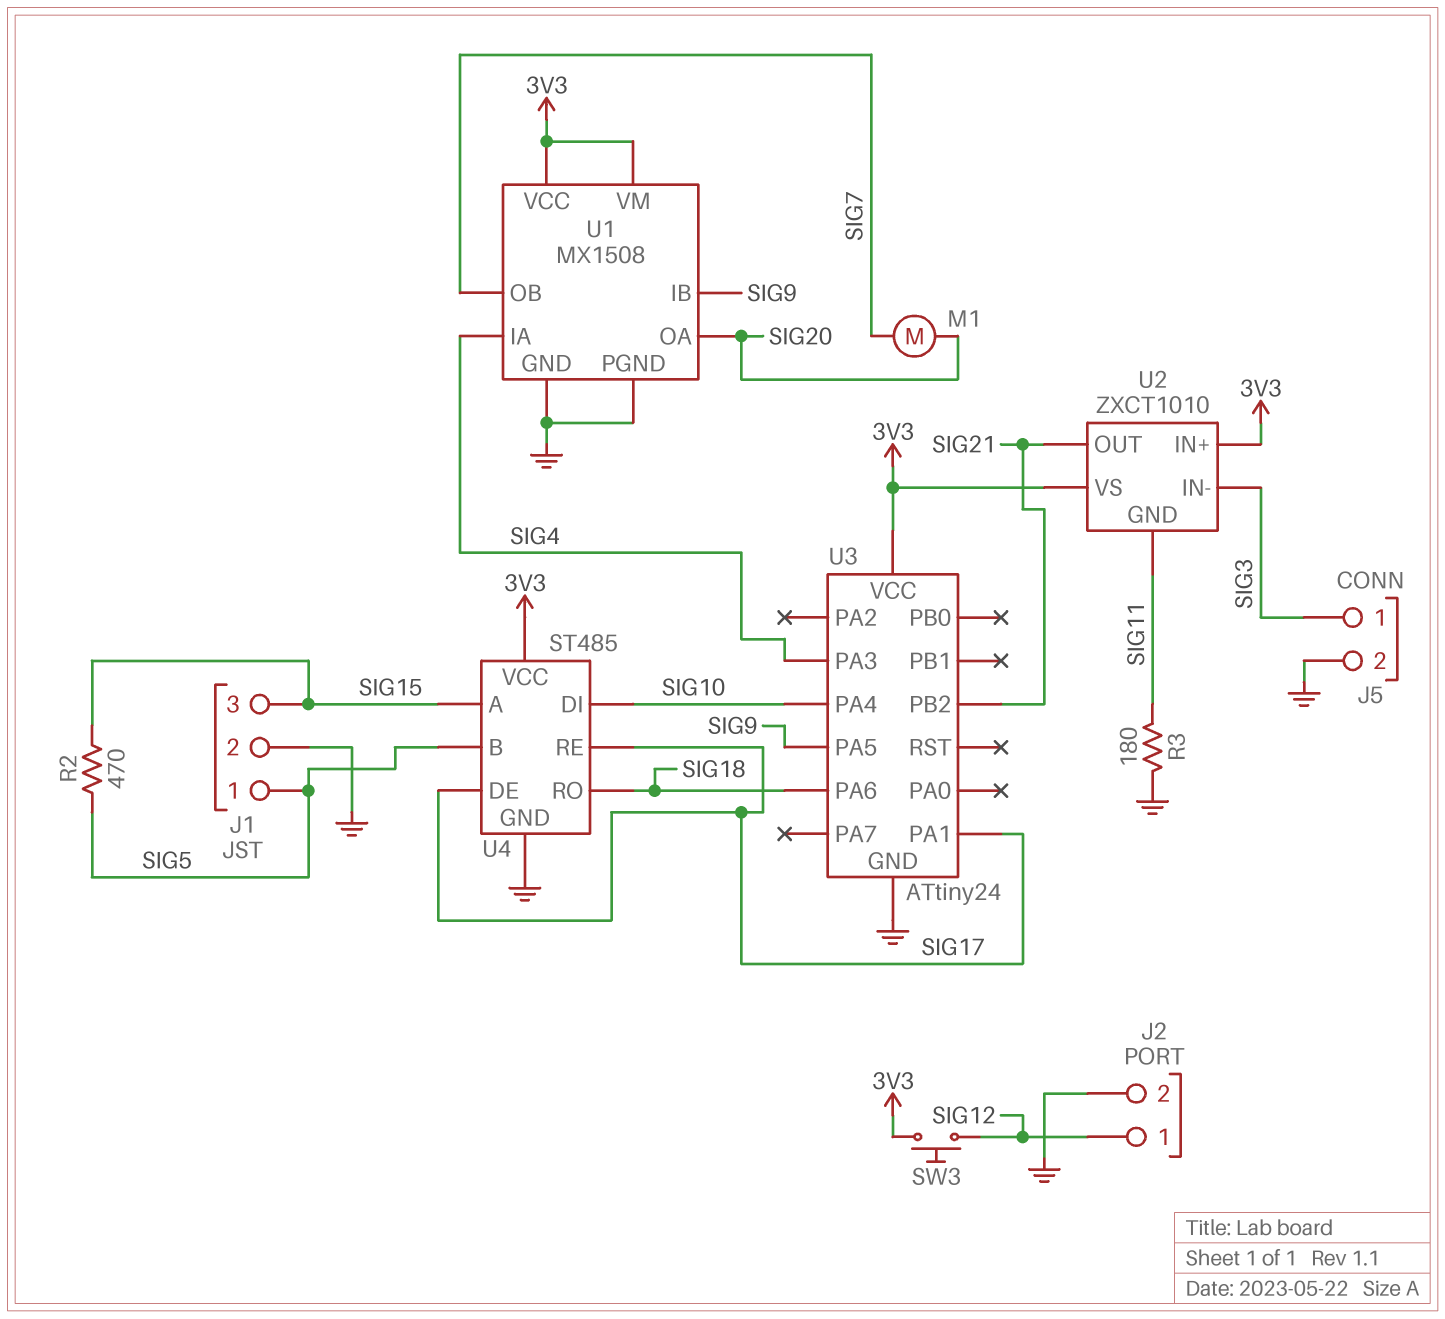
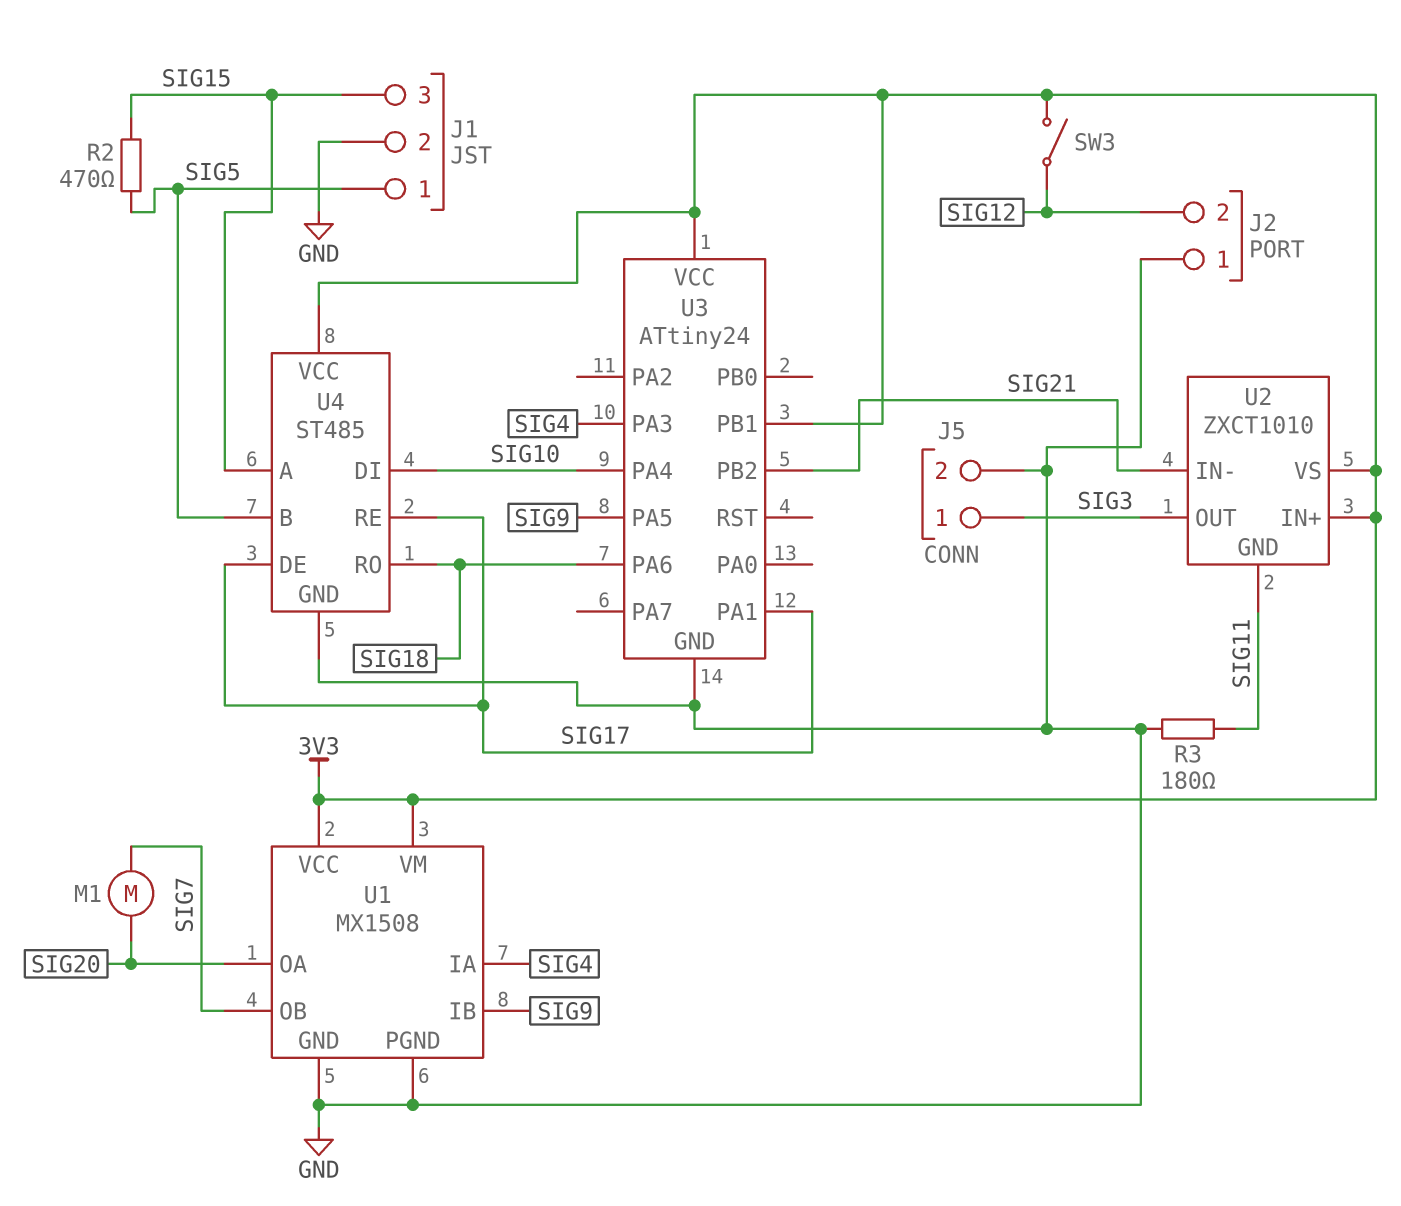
J2 pin 1: SIG12 -> GND
J2 pin 2: GND -> SIG12
SW3: button (3V3, SIG12) -> switch (3V3, SIG12)
U2 pin IN-: SIG3 -> SIG21
U2 pin OUT: SIG21 -> SIG3
U3 pin PB1: none -> 3V3

